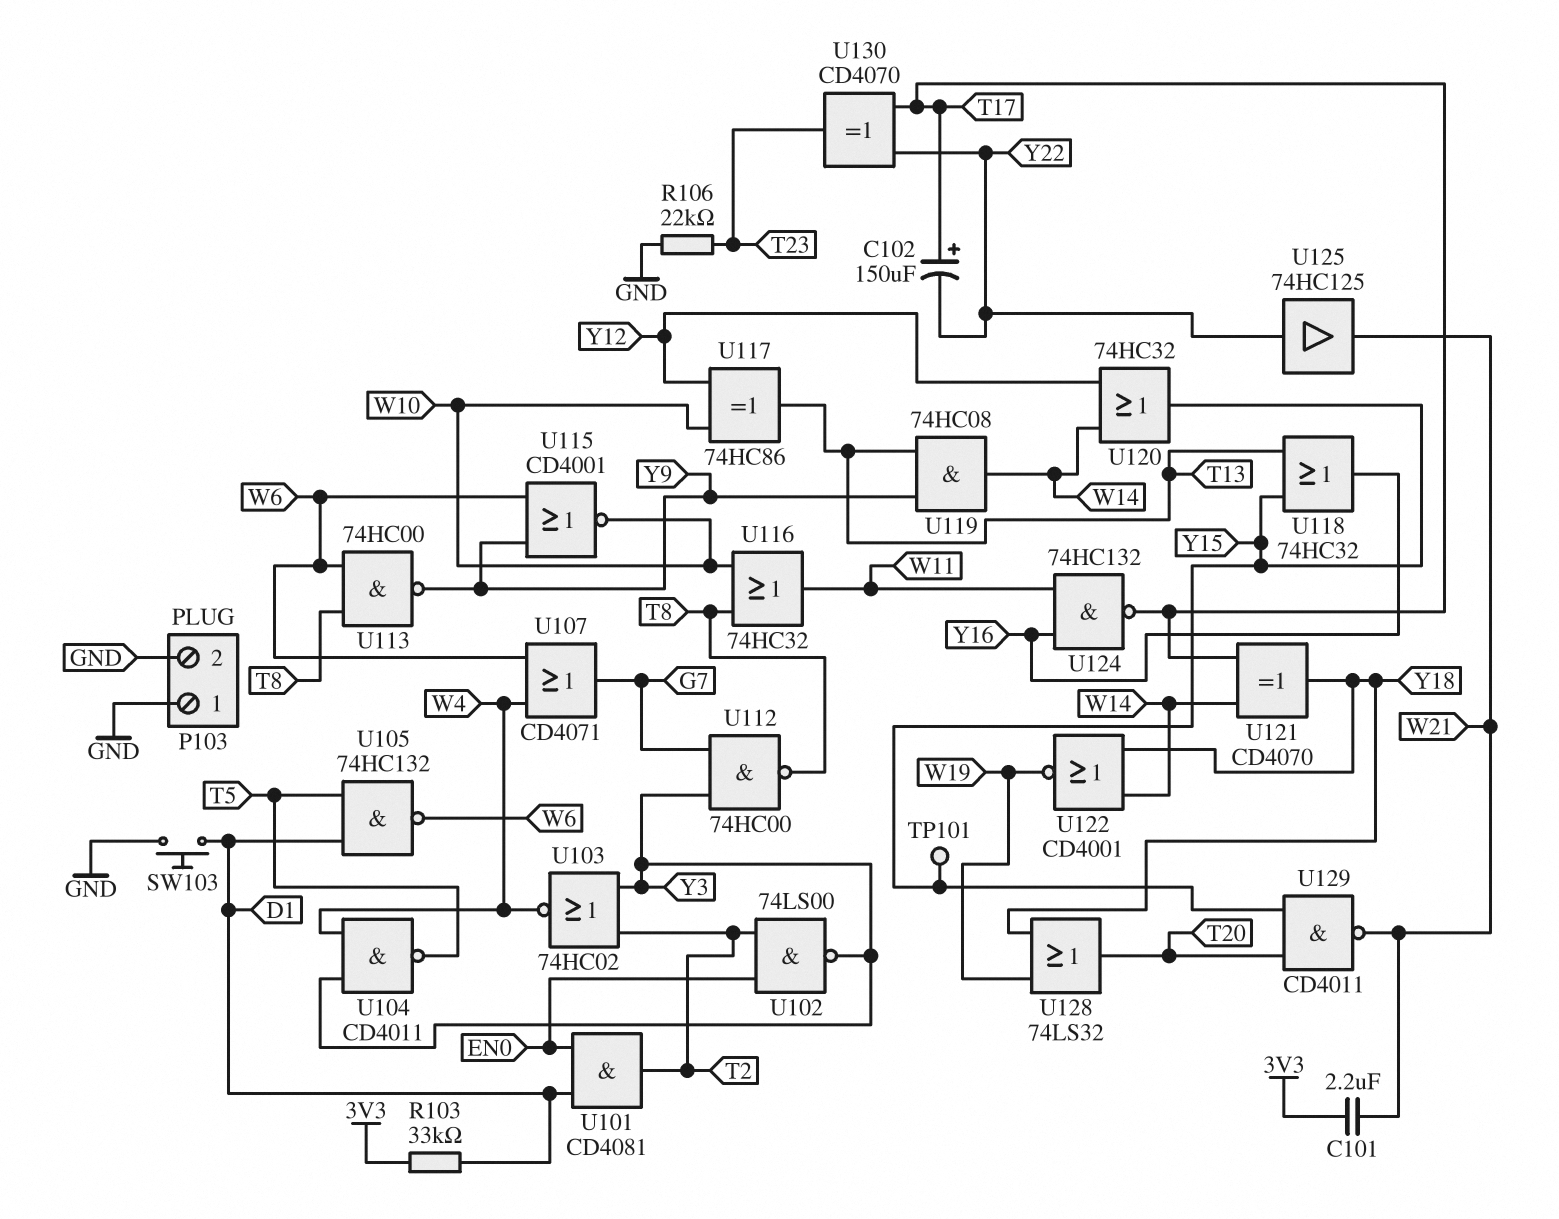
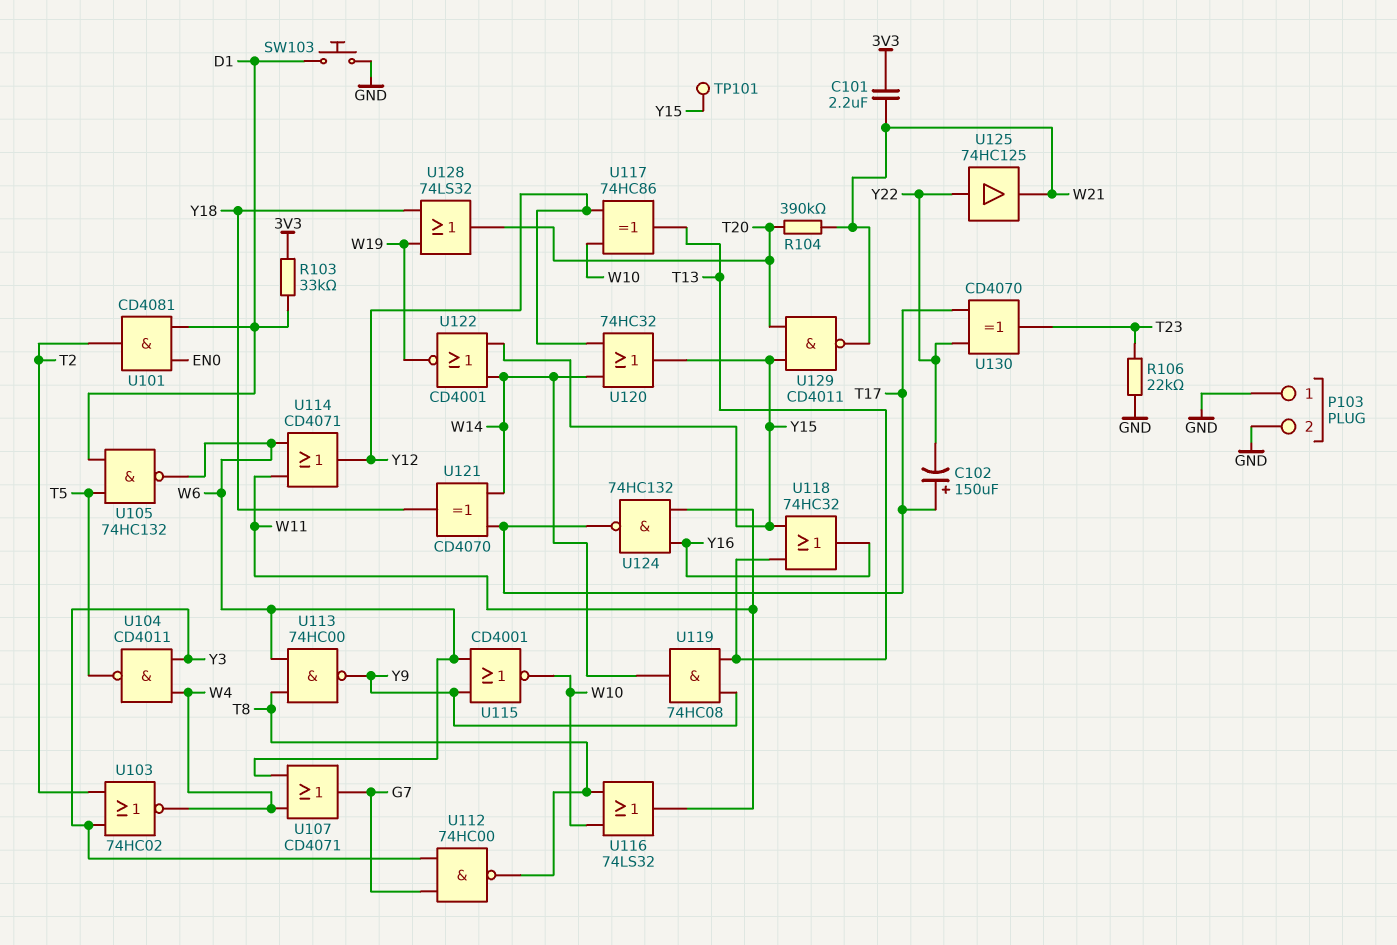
R104: none -> 390k (T20, W21)
U102: NAND 74LS00 (in EN0, in T2, out Y3) -> none
U114: none -> OR CD4071 (in W6, in W11, out Y12)
U116: OR 74HC32 (in T8, in W10, out W11) -> OR 74LS32 (in T8, in W10, out W11)
U122: NOR CD4001 (in W14, in Y18, out W19) -> NOR CD4001 (in W14, in Y15, out W19)

